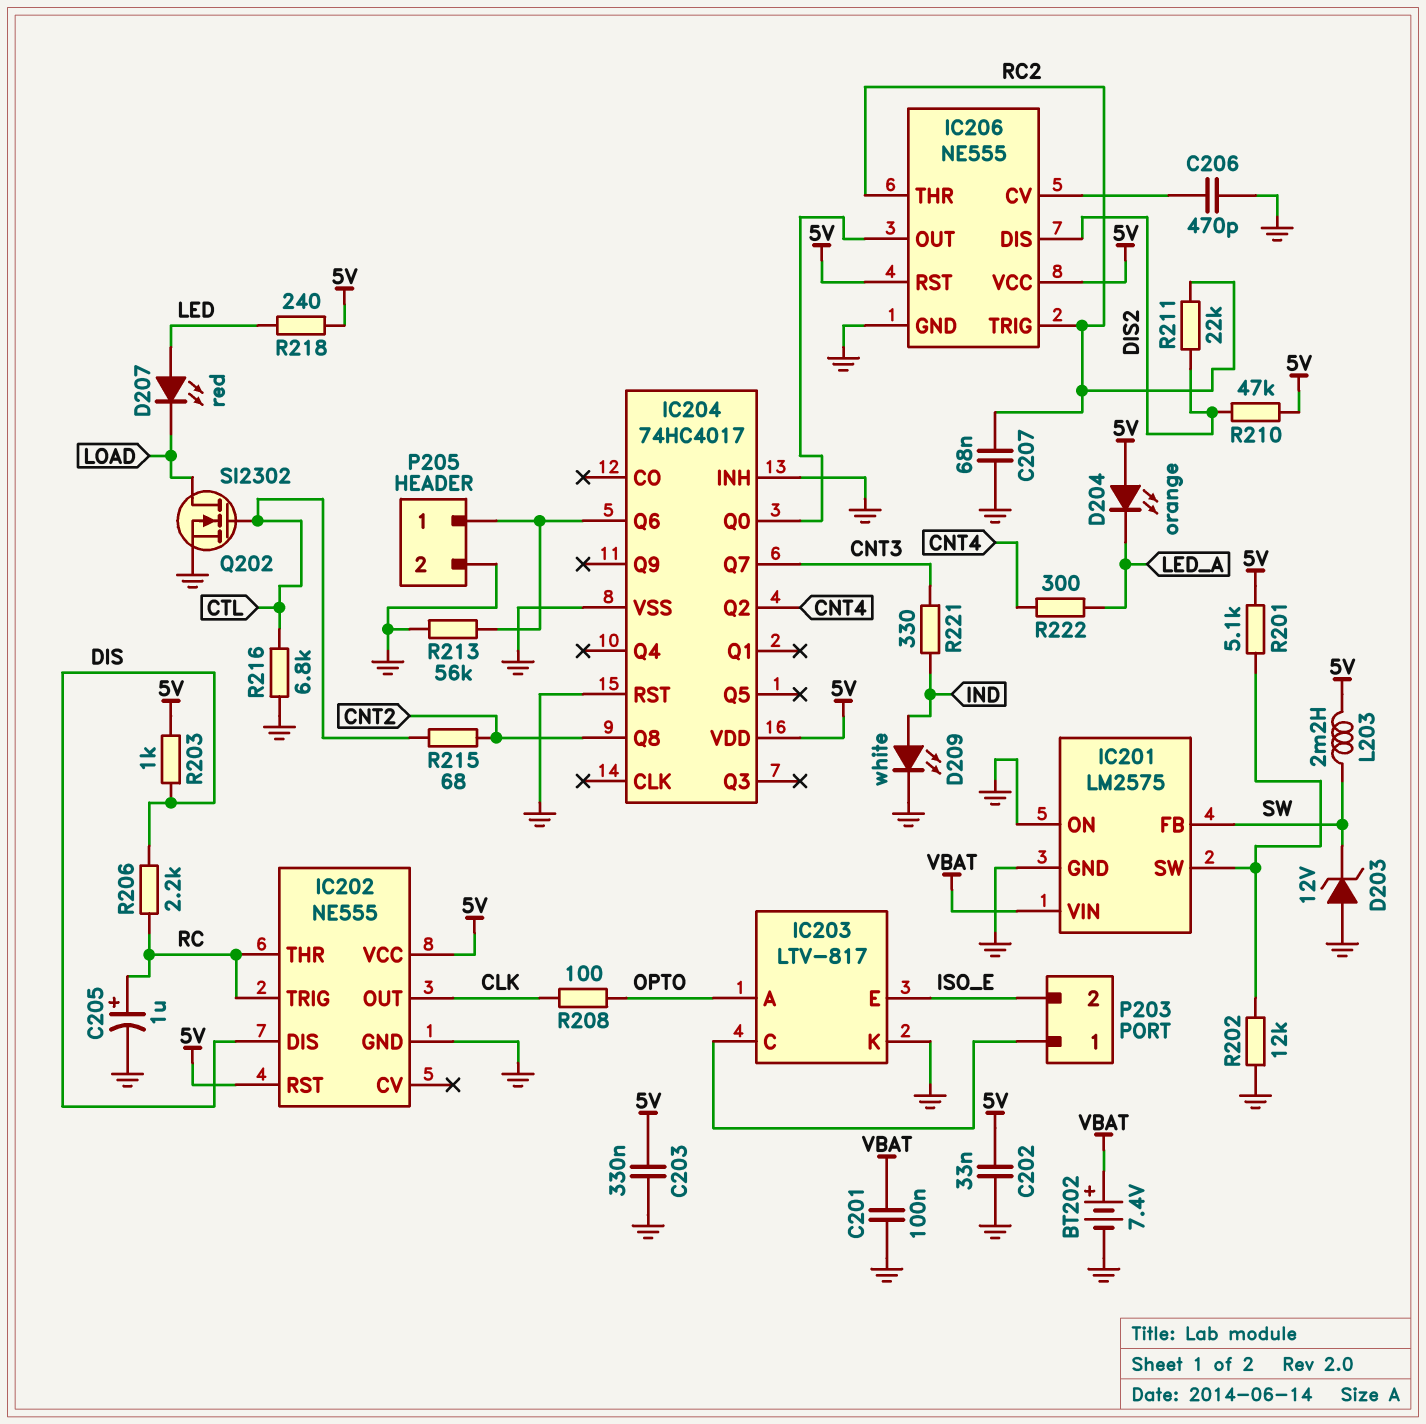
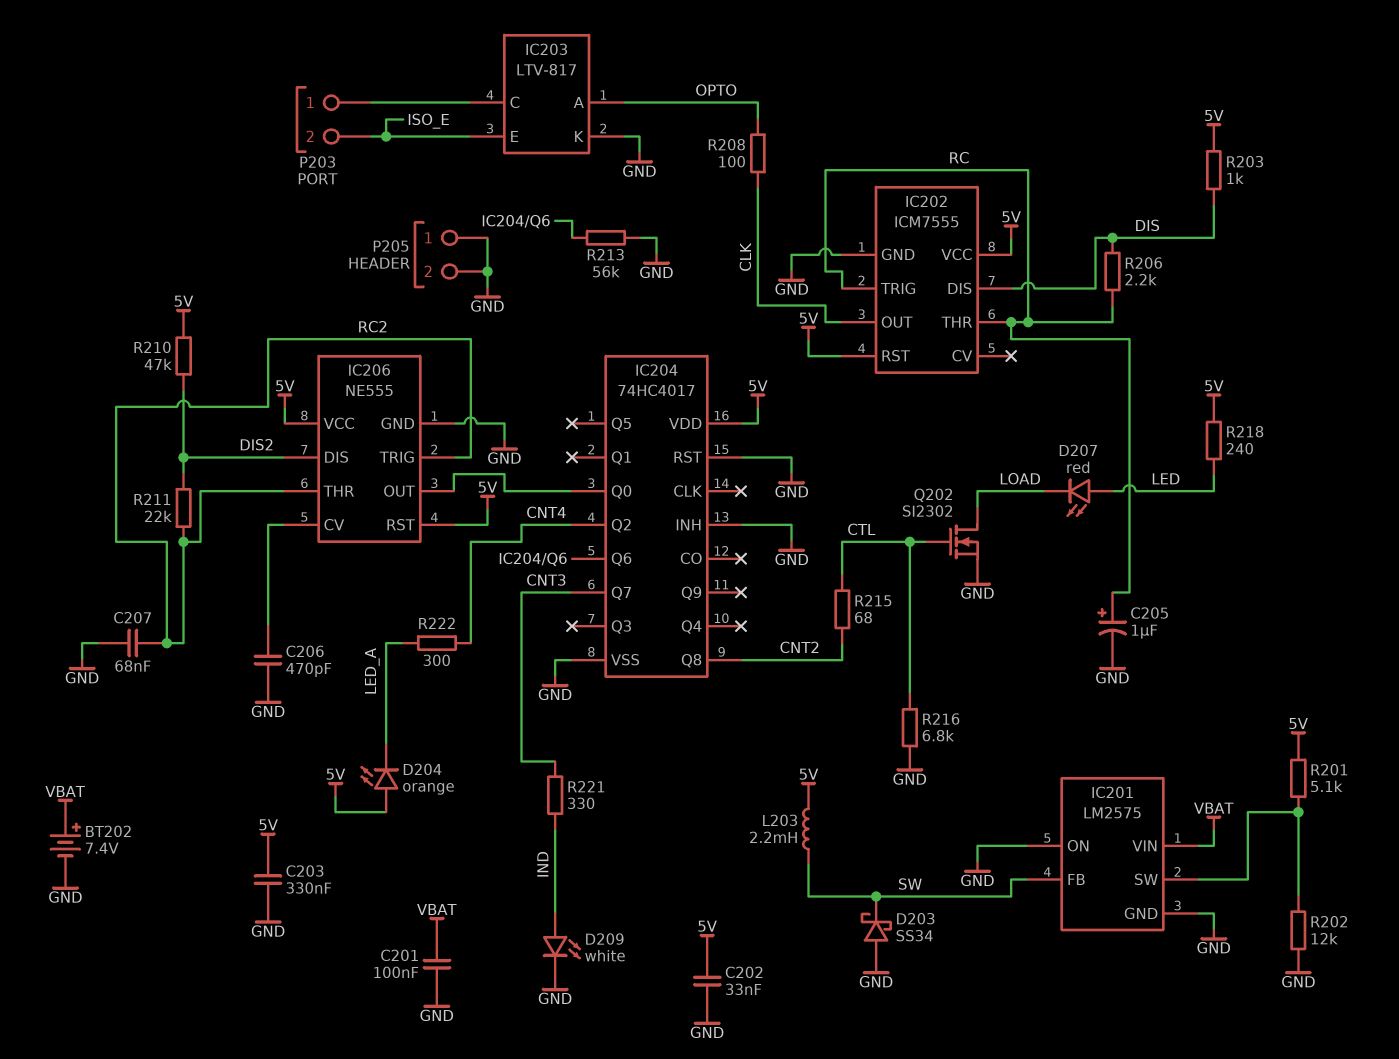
D203: zener 12V (A GND, K SW) -> schottky SS34 (A GND, K SW)
IC202: NE555 -> ICM7555
P205 pin 1: IC204/Q6 -> GND

